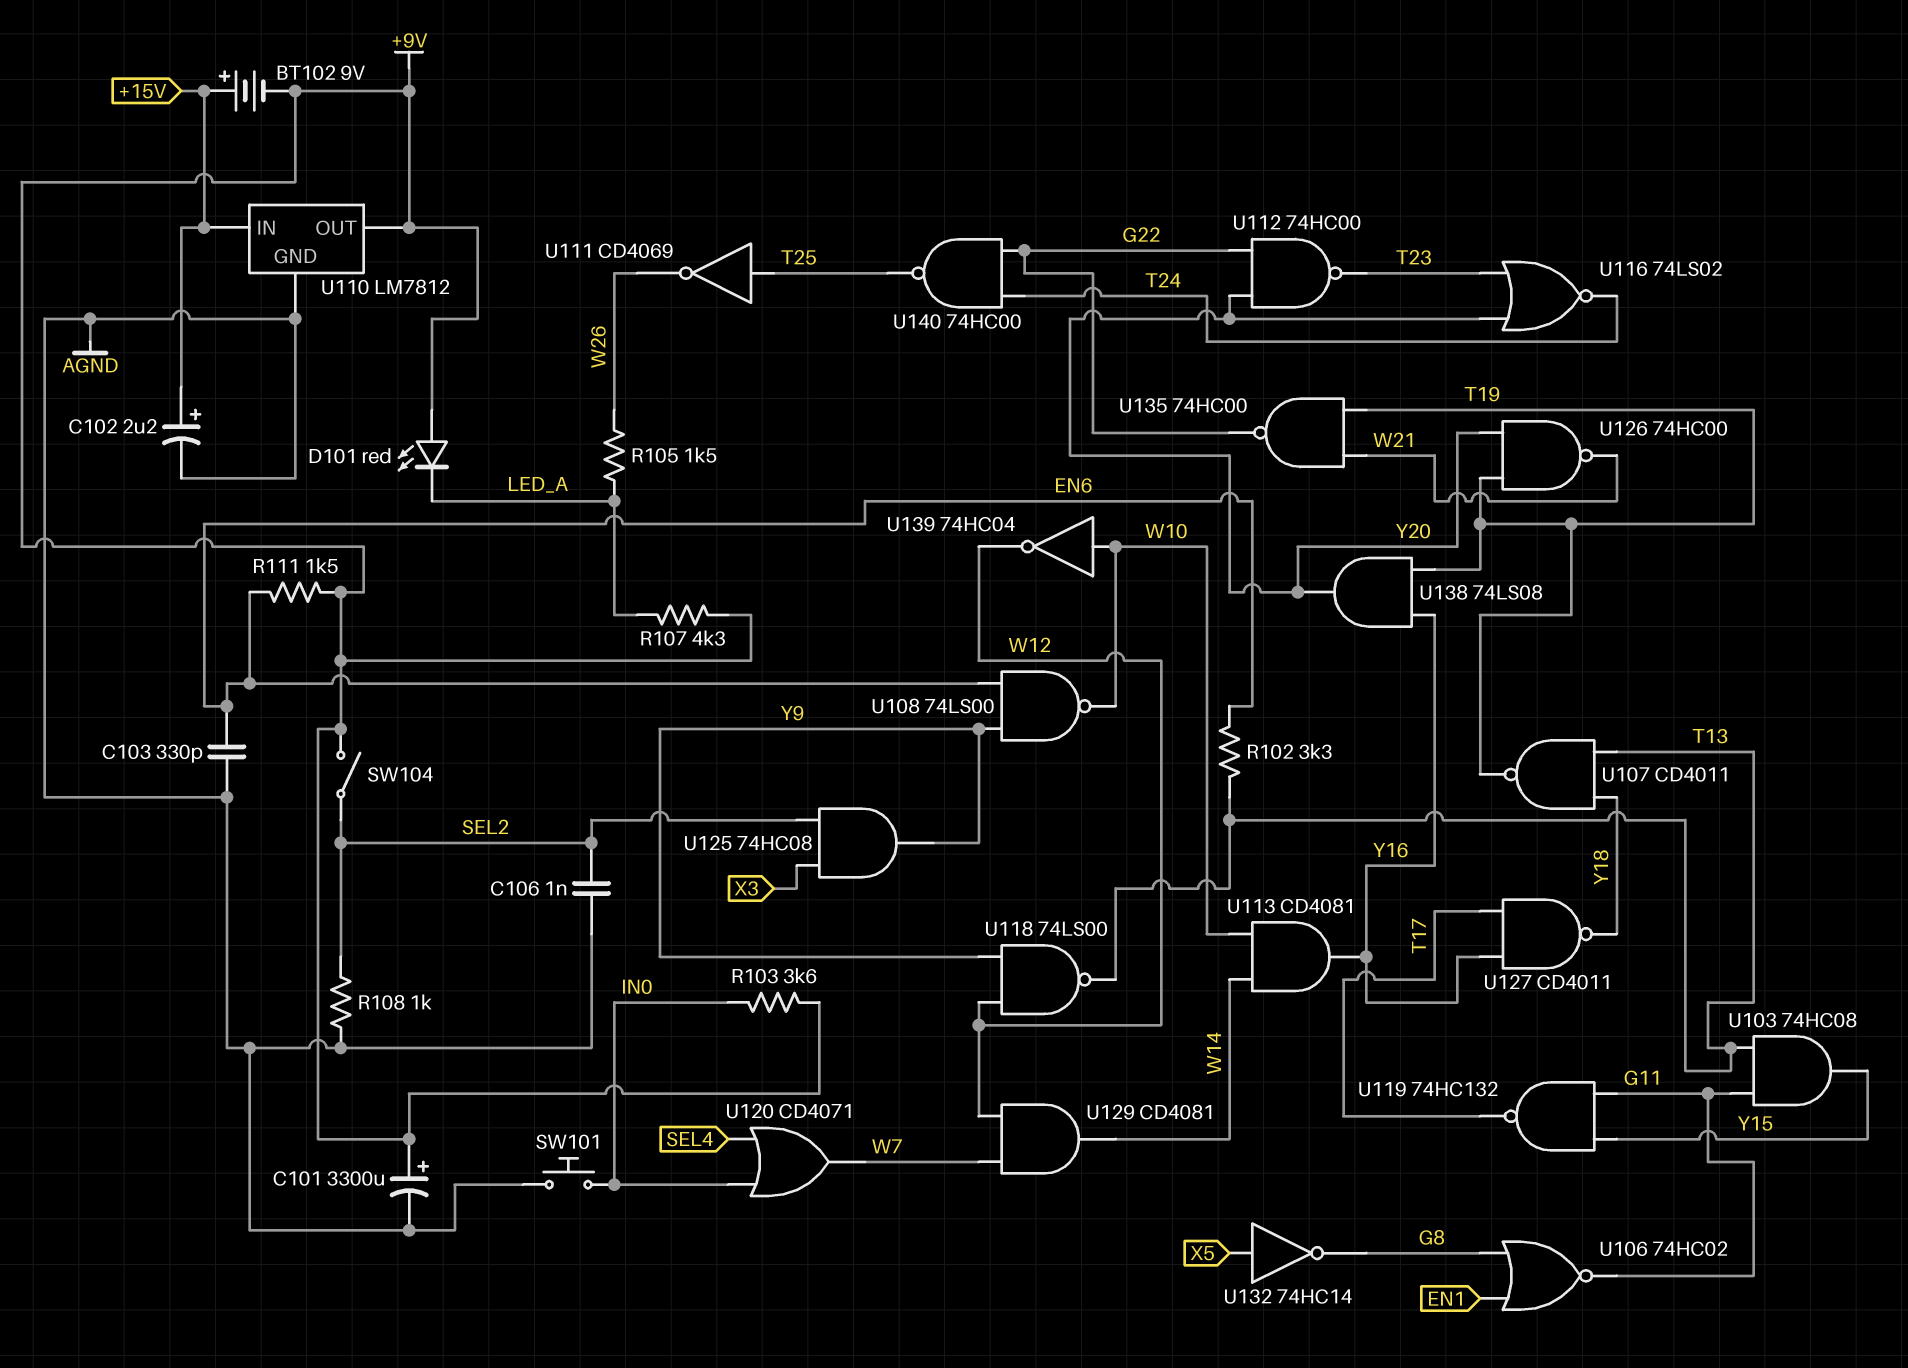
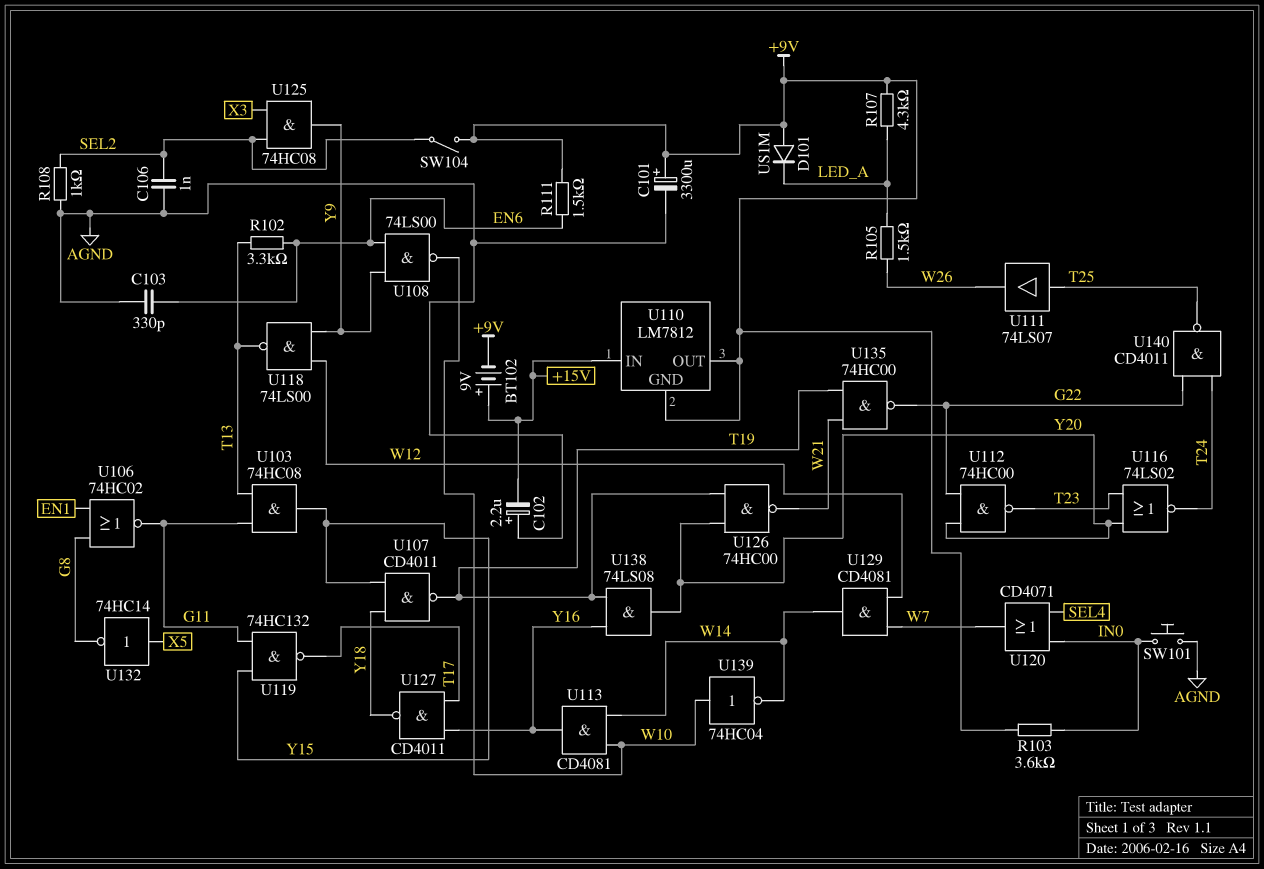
C102: 2.2uF (plus +15V, minus AGND) -> 2.2uF (plus AGND, minus +15V)
D101: LED red (A +9V, K LED_A) -> diode US1M (A +9V, K LED_A)
U107: NAND CD4011 (in T13, in Y18, out T19) -> NAND CD4011 (in Y15, in Y18, out T19)
U110 pin GND: AGND -> +9V
U111: NOT CD4069 (in T25, out W26) -> buffer 74LS07 (in T25, out W26)
U139: NOT 74HC04 (in W10, out W12) -> NOT 74HC04 (in W10, out W14)
U140: NAND 74HC00 (in G22, in T24, out T25) -> NAND CD4011 (in G22, in T24, out T25)

